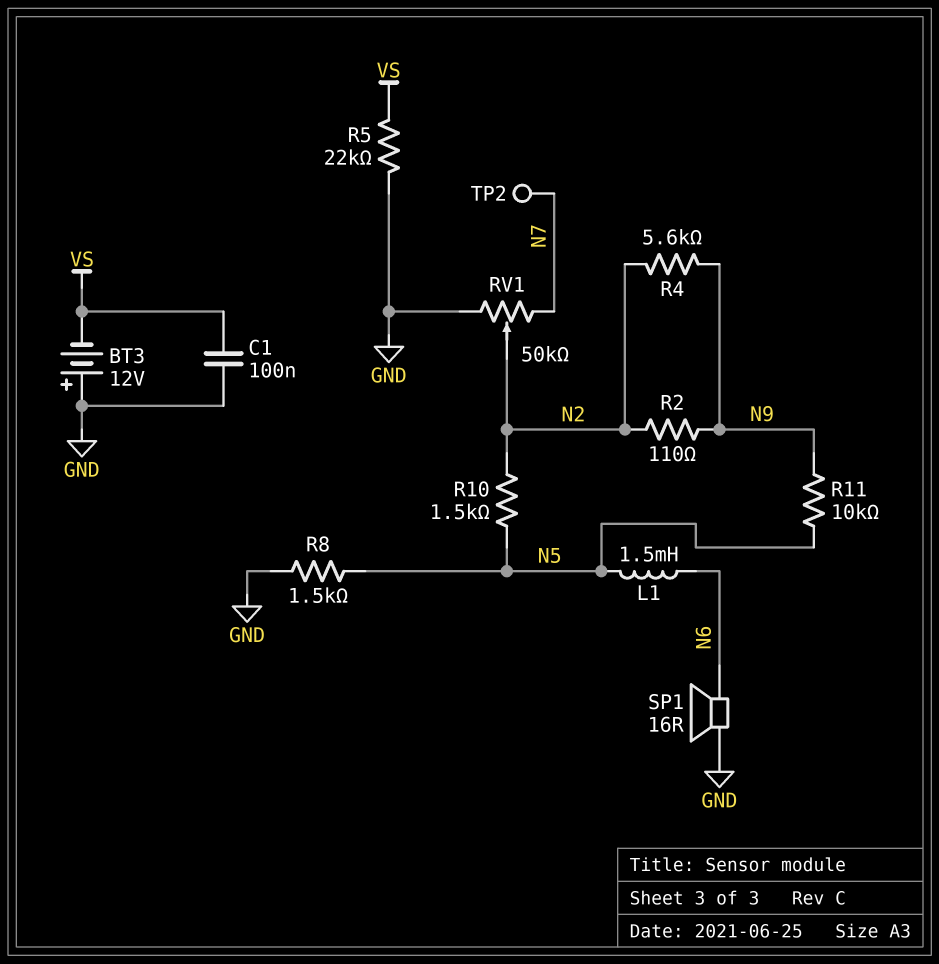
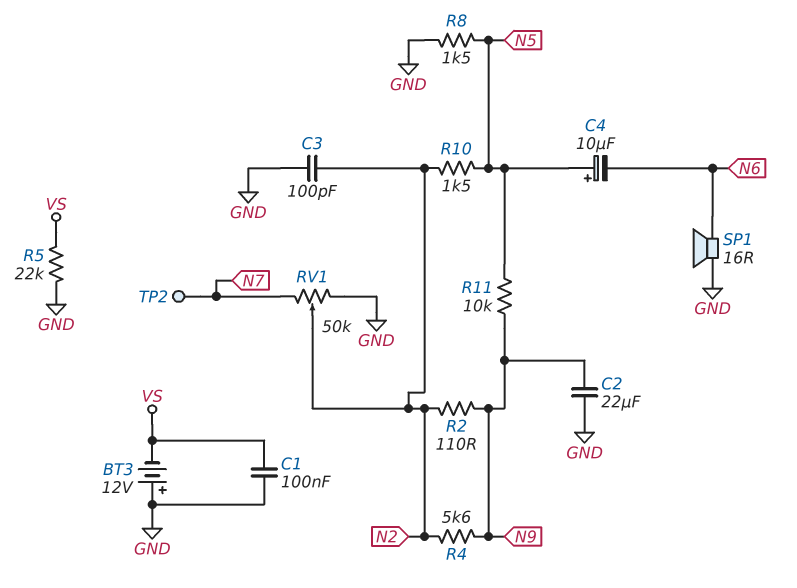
C2: none -> 22uF (GND, N9)
C3: none -> 100pF (GND, N2)
C4: none -> 10uF (plus N5, minus N6)
L1: 1.5mH (N5, N6) -> none

